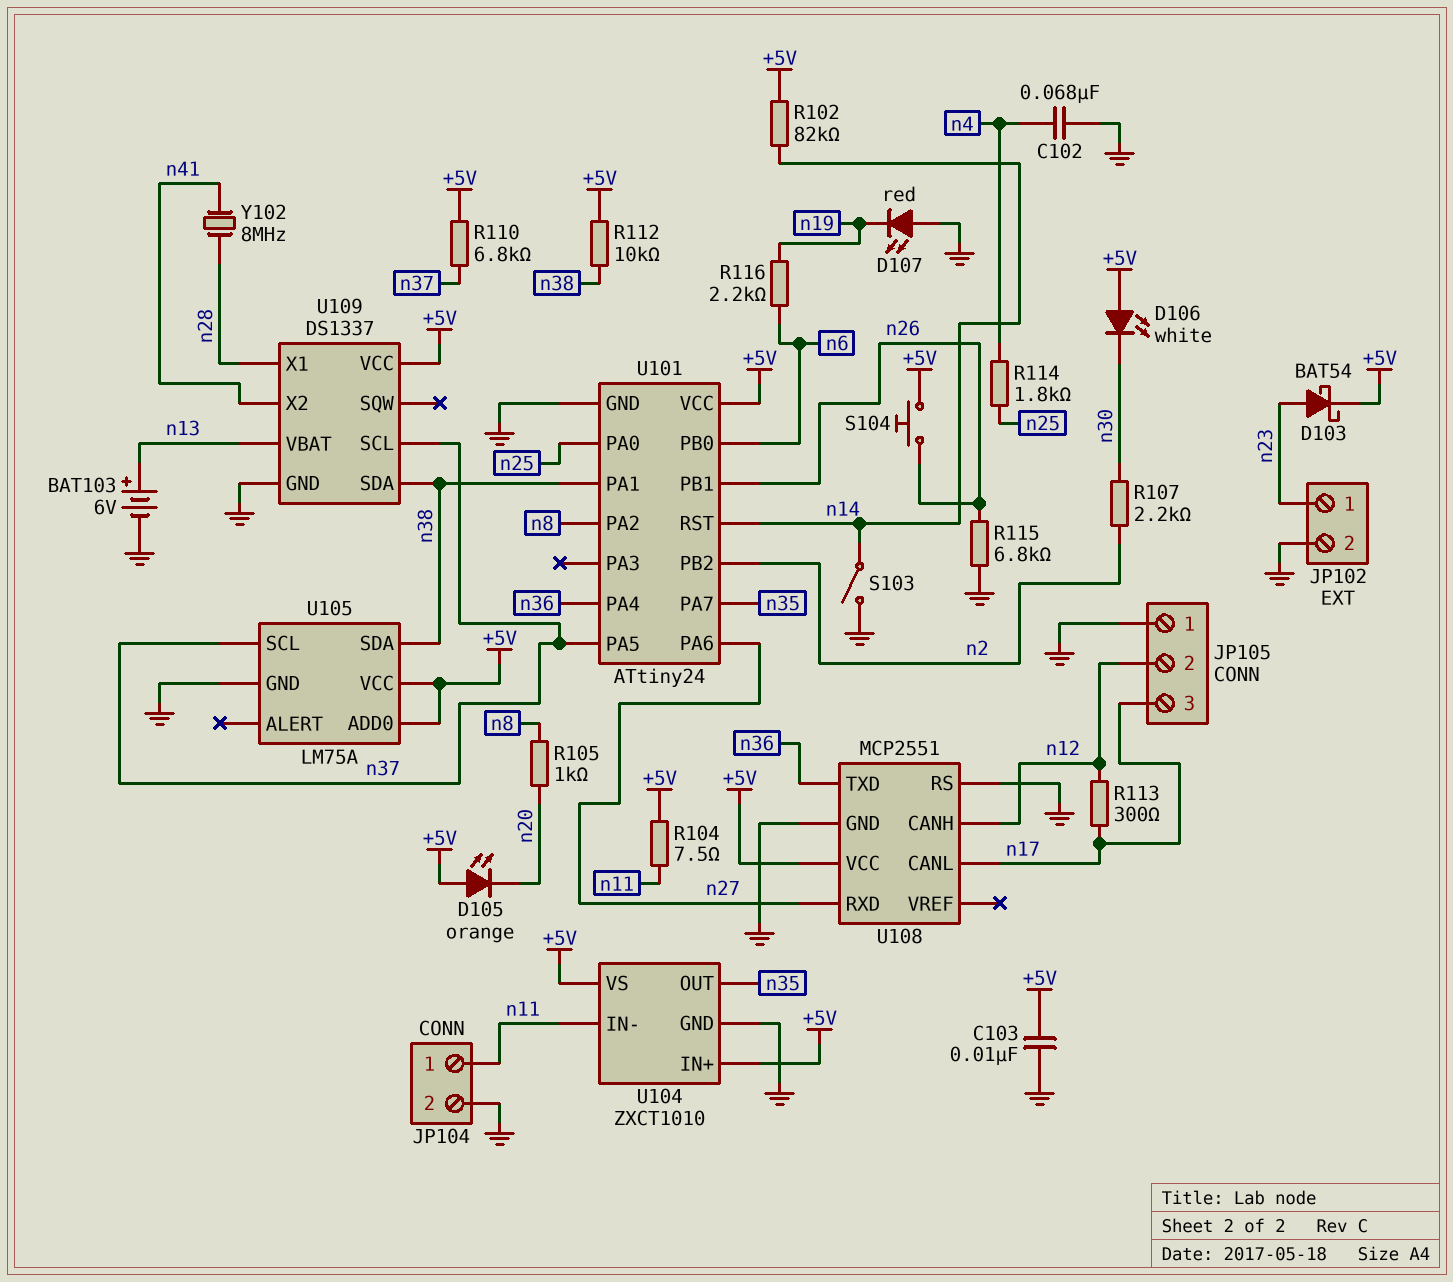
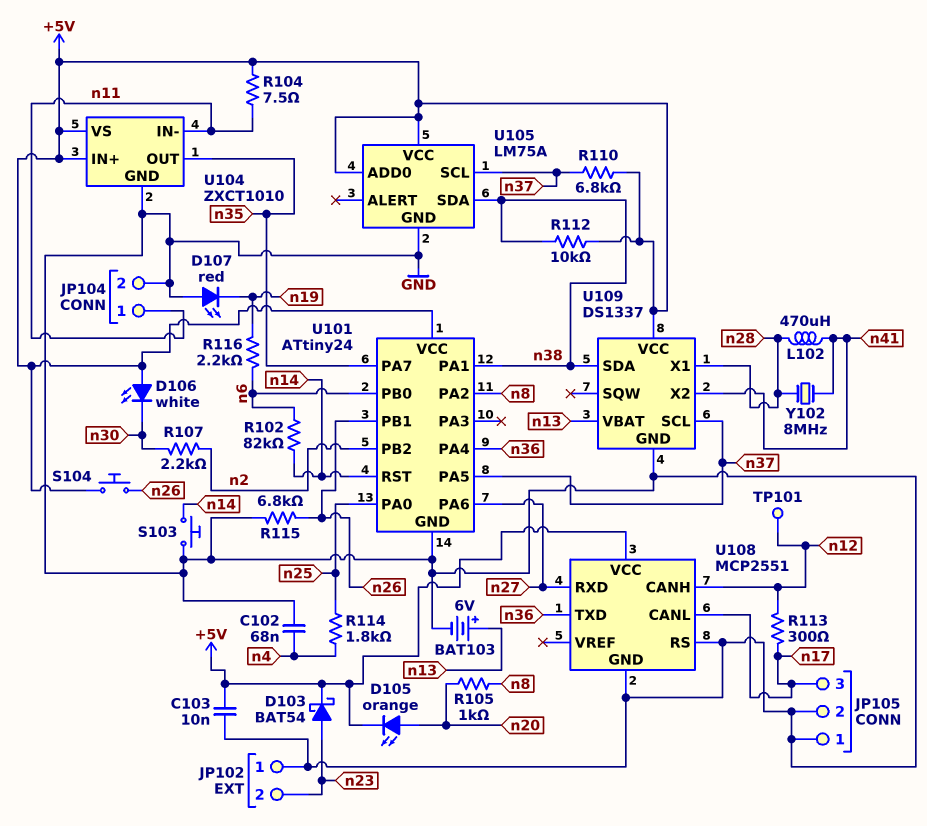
D105: LED orange (A +5V, K n20) -> LED orange (A n20, K +5V)
JP102 pin 1: n23 -> GND
JP102 pin 2: GND -> n23
JP105 pin 2: n12 -> GND
L102: none -> 470uH (n28, n41)
R102: 82k (+5V, n14) -> 82k (n6, n14)
S103: switch (GND, n14) -> button (GND, n14)
TP101: none -> test point (n12)

